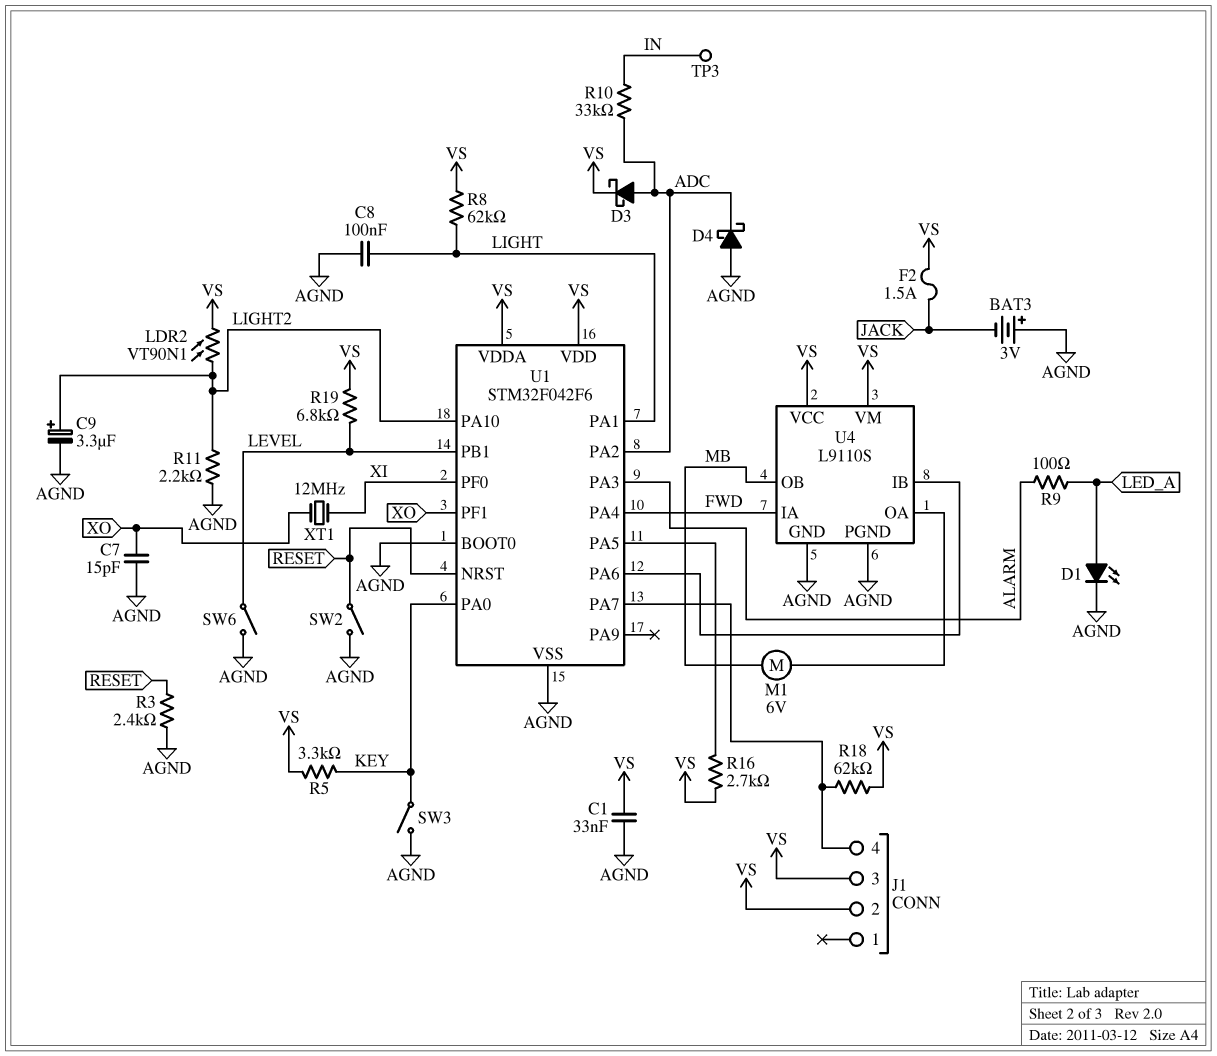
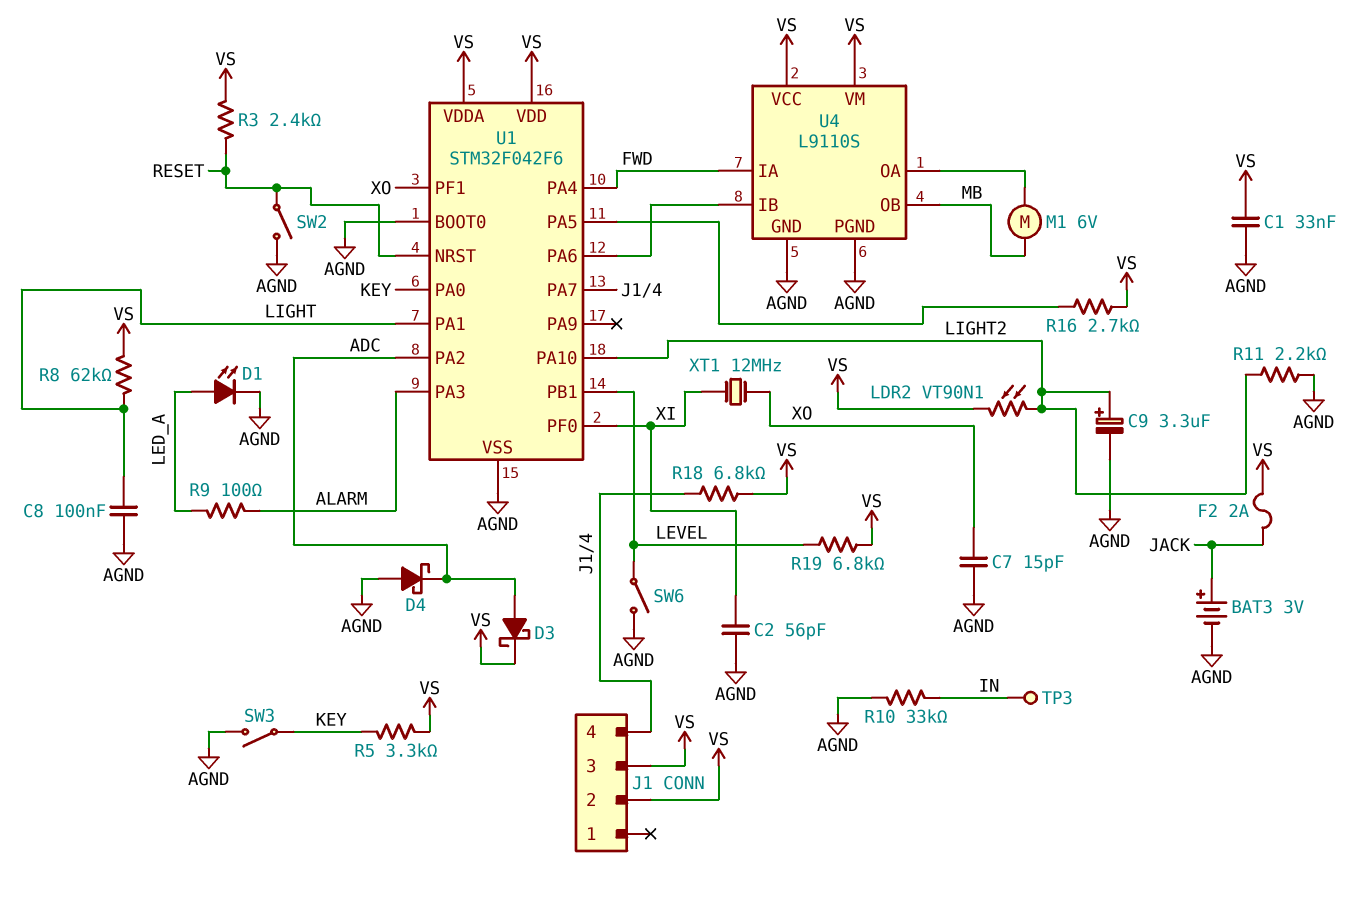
BAT3: 3V (plus AGND, minus JACK) -> 3V (plus JACK, minus AGND)
C2: none -> 56pF (AGND, XI)
F2: 1.5A (JACK, VS) -> 2A (JACK, VS)
R3: 2.4k (AGND, RESET) -> 2.4k (RESET, VS)
R10: 33k (ADC, IN) -> 33k (AGND, IN)
R18: 62k (J1/4, VS) -> 6.8k (J1/4, VS)

